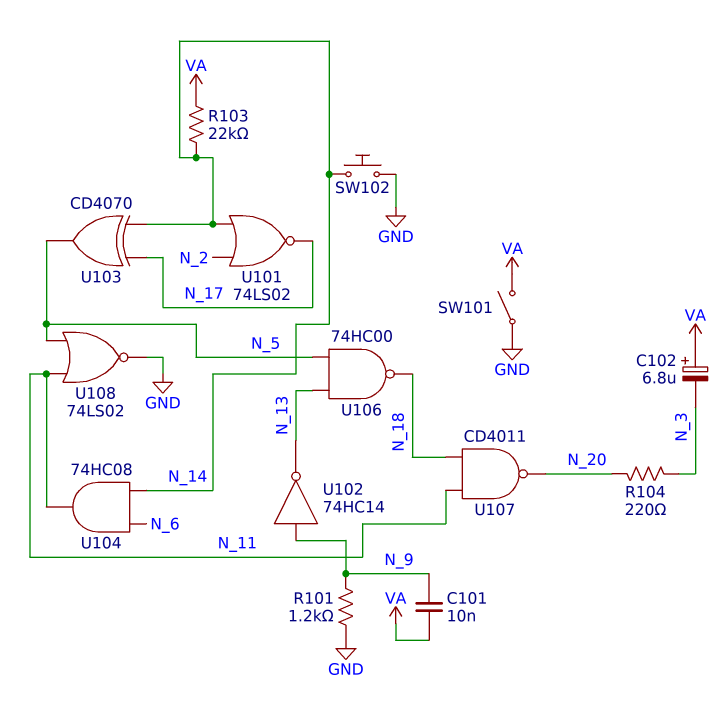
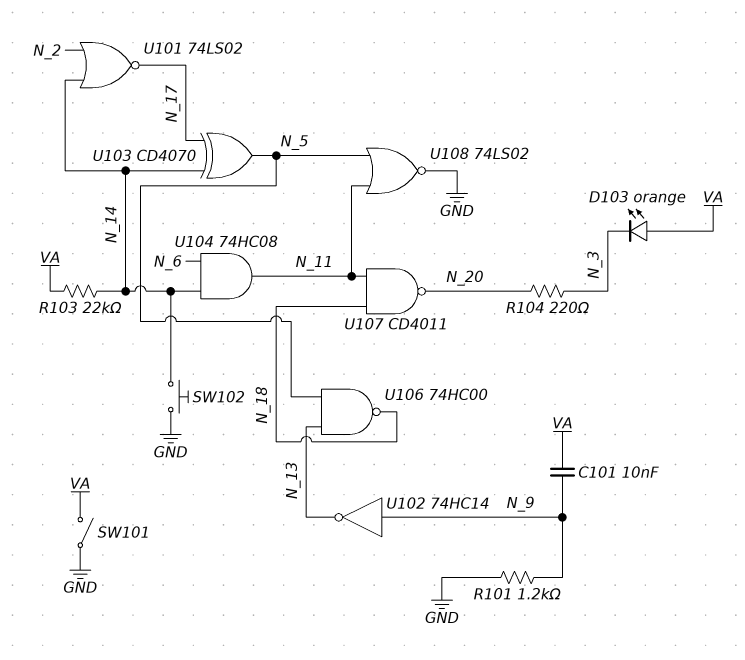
C102: 6.8uF (plus VA, minus N_3) -> none
D103: none -> LED orange (A VA, K N_3)

